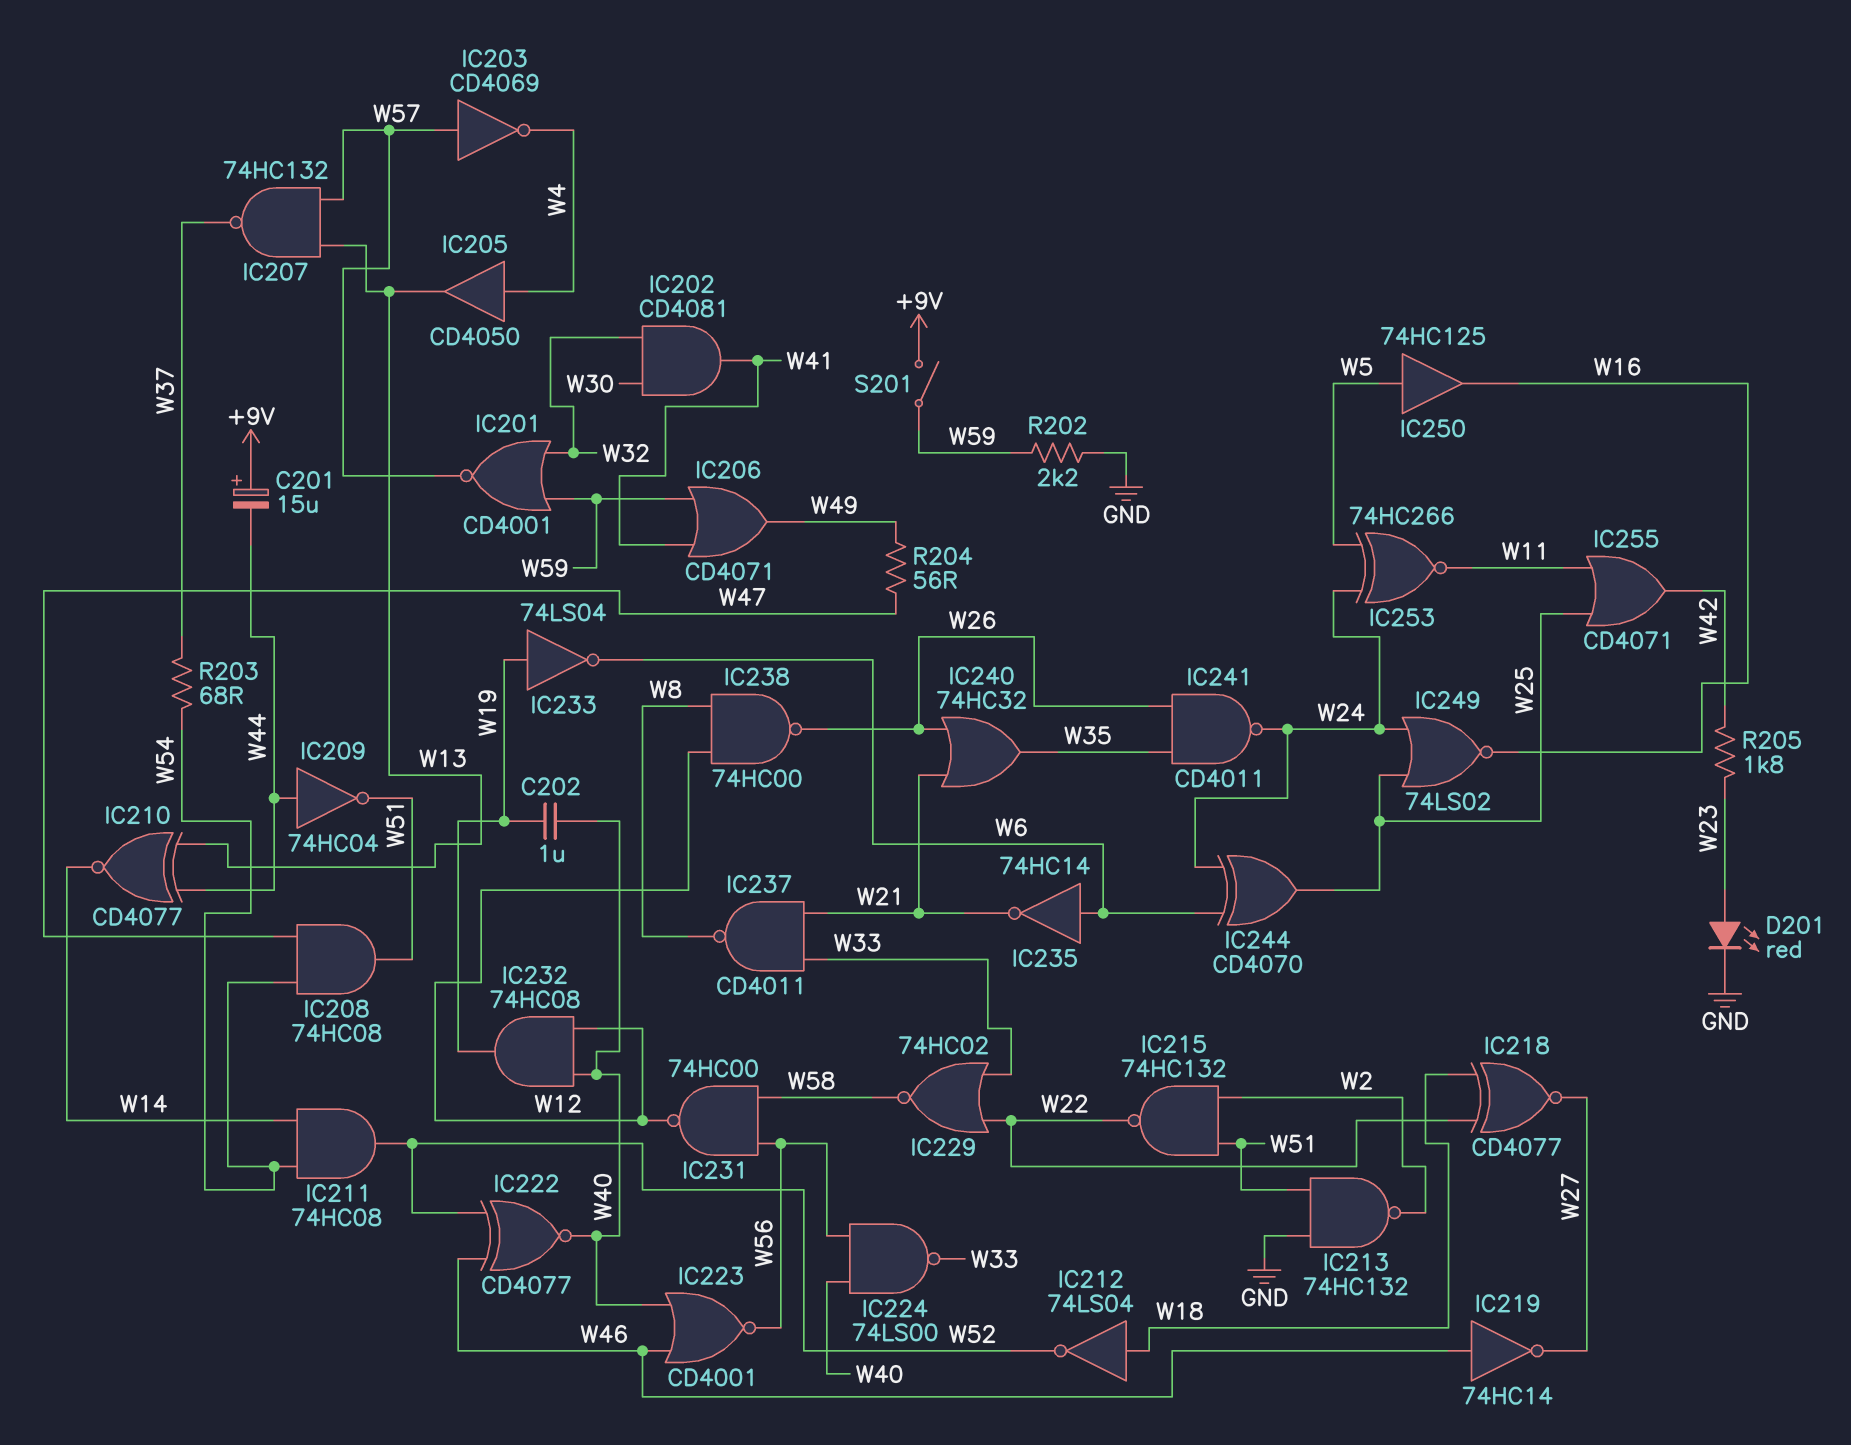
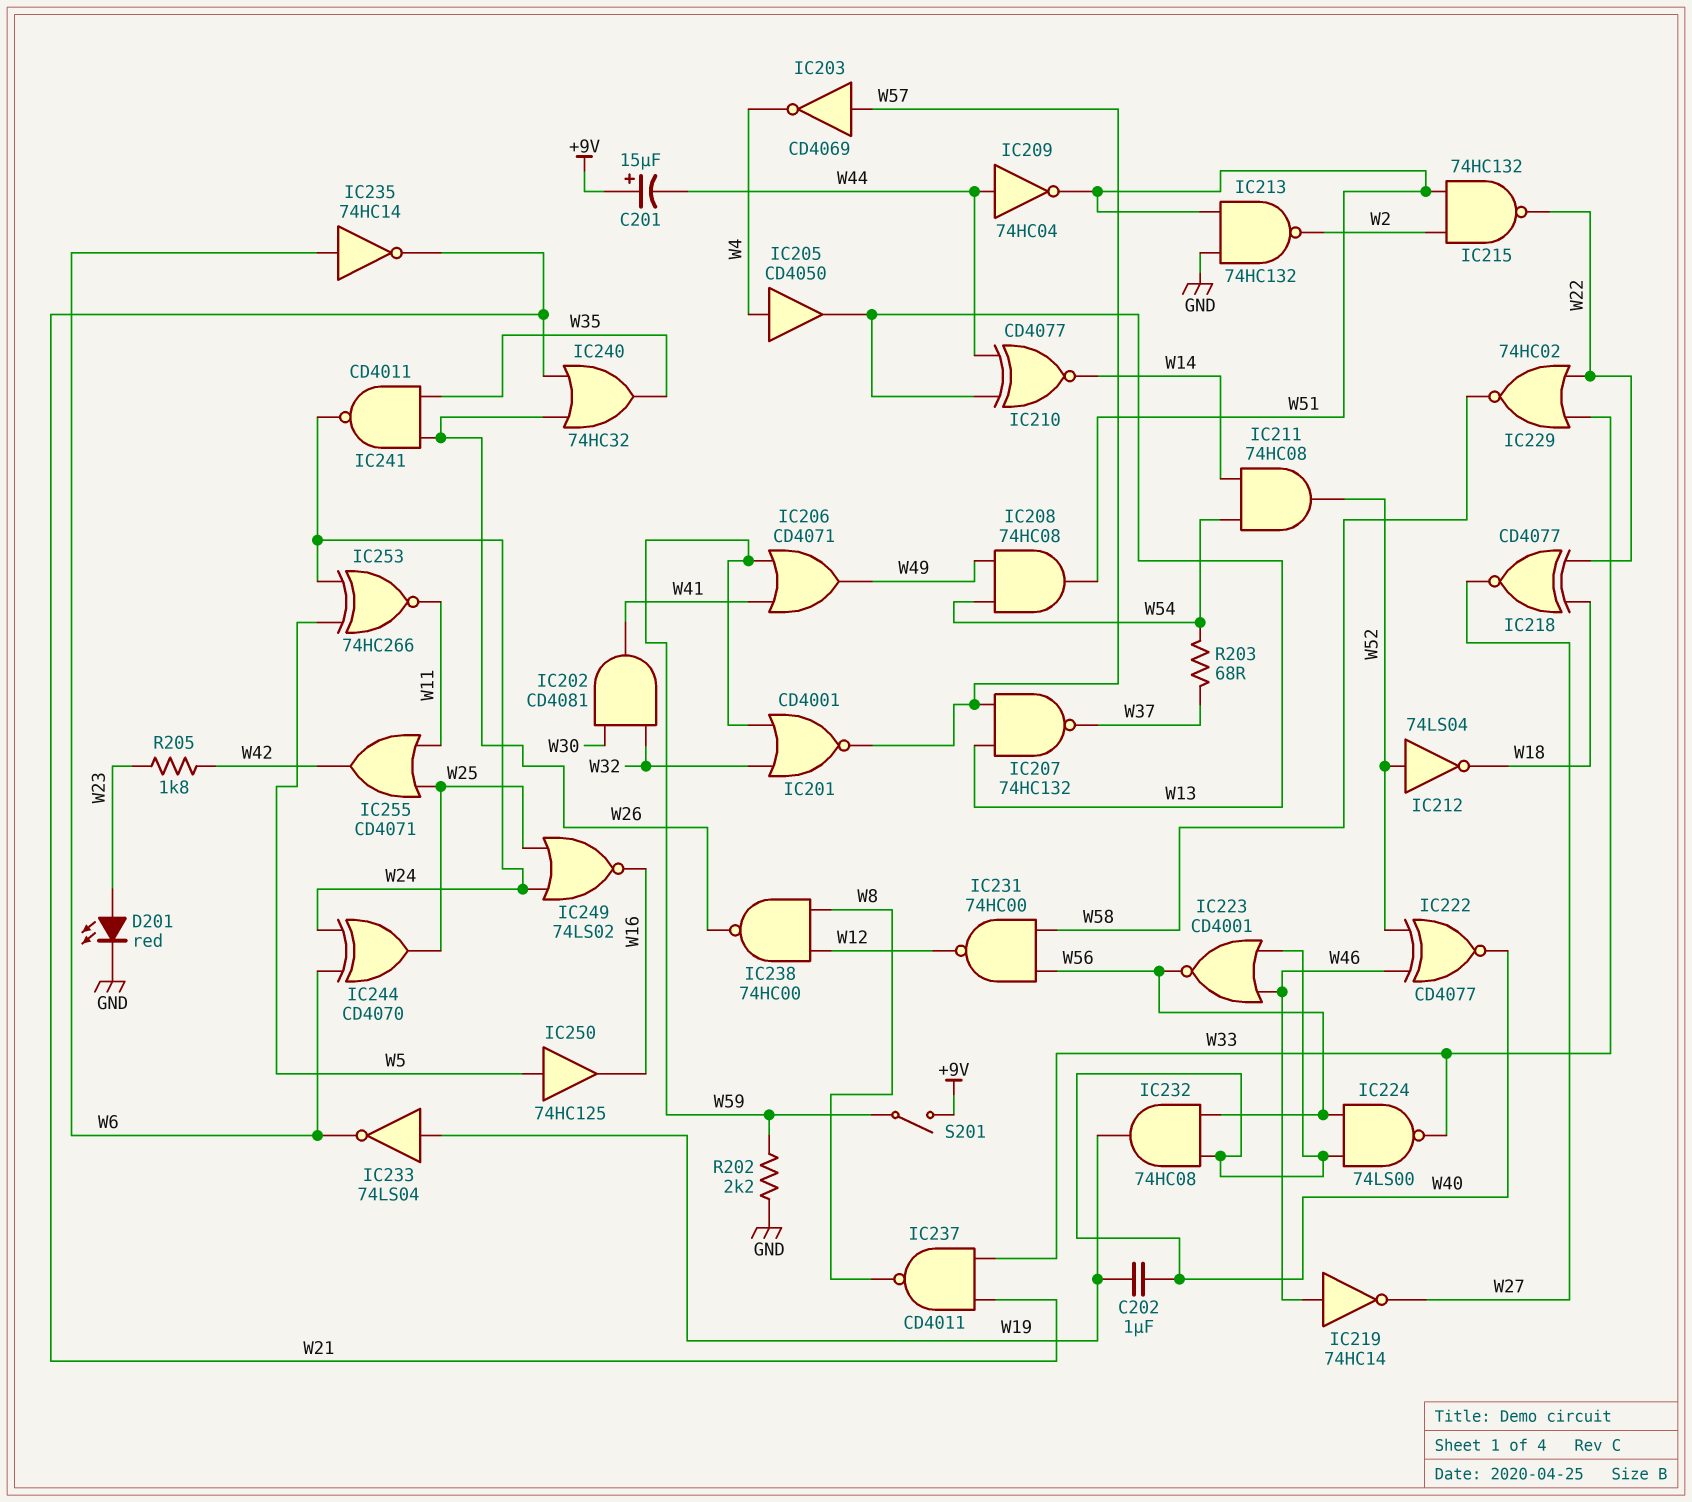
IC208: AND 74HC08 (in W47, in W54, out W51) -> AND 74HC08 (in W49, in W54, out W51)
IC212: NOT 74LS04 (in W18, out W52) -> NOT 74LS04 (in W52, out W18)
IC232: AND 74HC08 (in W12, in W40, out W19) -> AND 74HC08 (in W40, in W56, out W19)
R204: 56 (W47, W49) -> none

